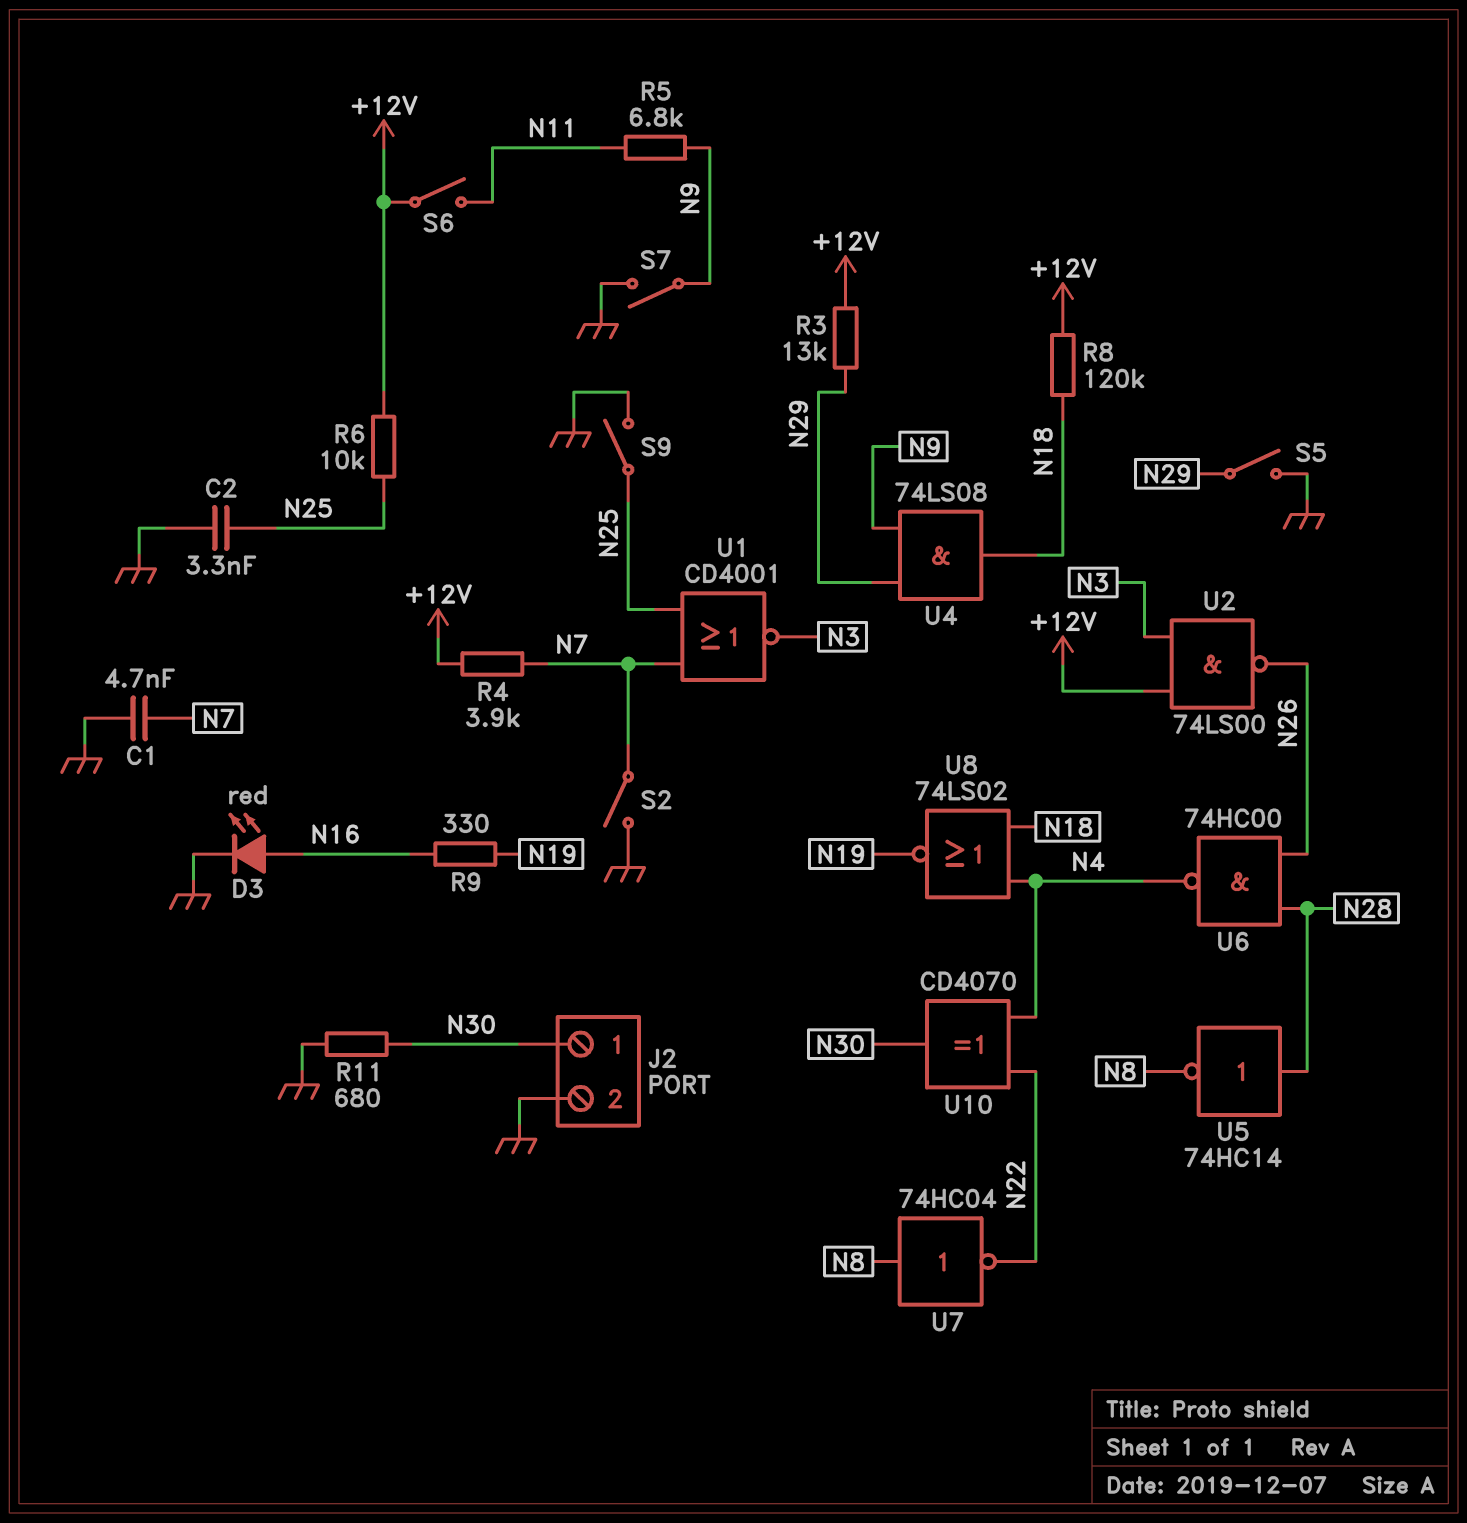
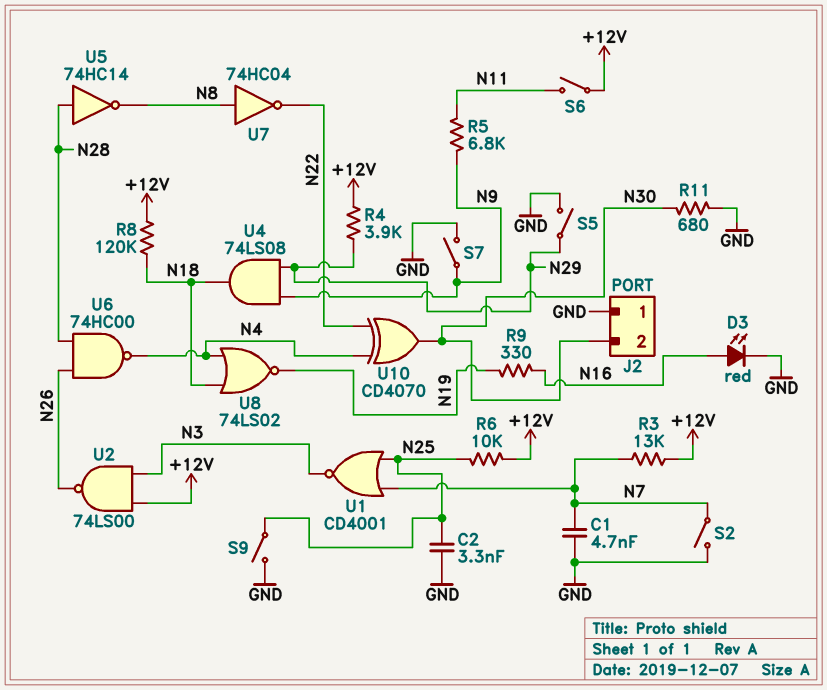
J2 pin 1: N30 -> GND
J2 pin 2: GND -> N30
R3: 13k (+12V, N29) -> 13k (+12V, N7)
R4: 3.9k (+12V, N7) -> 3.9k (+12V, N29)

